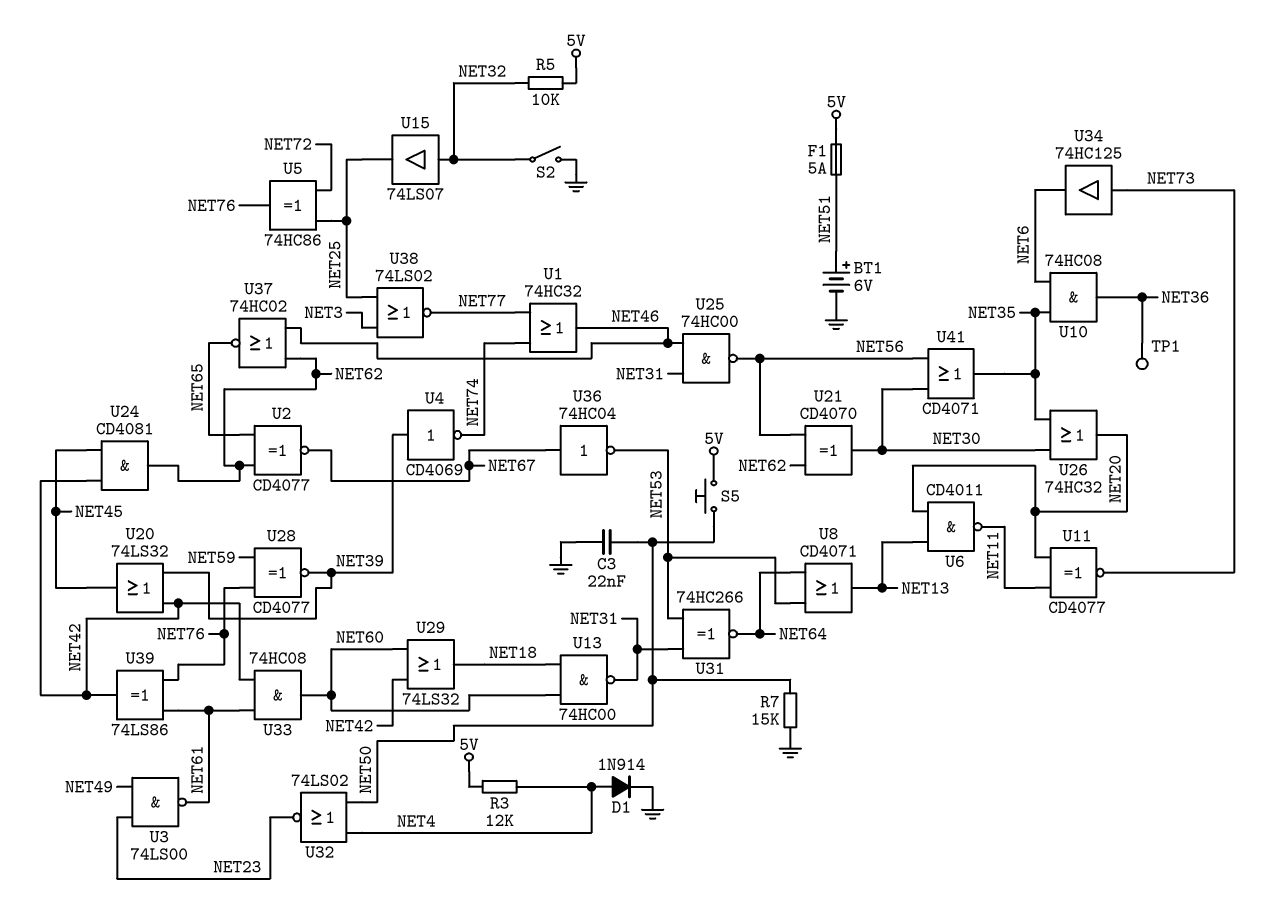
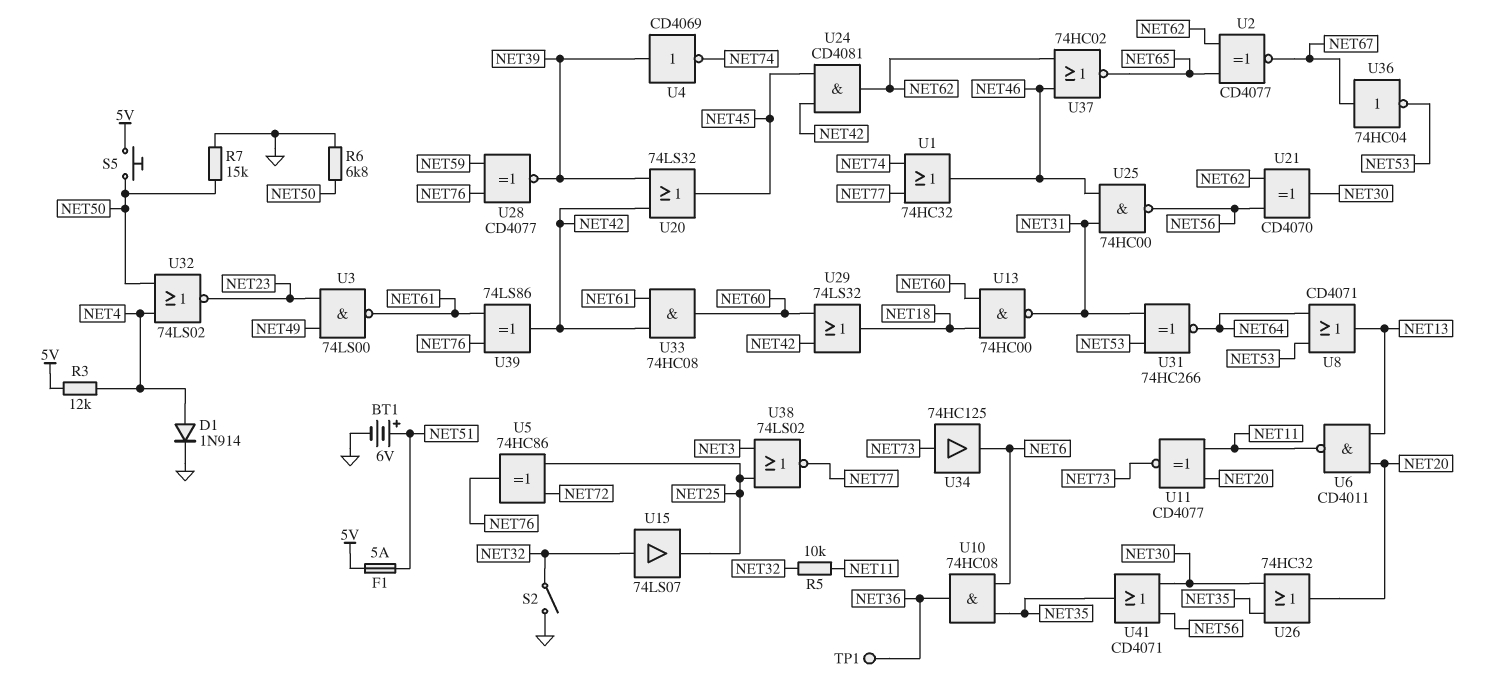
C3: 22nF (GND, NET50) -> none
R5: 10k (5V, NET32) -> 10k (NET11, NET32)
R6: none -> 6.8k (GND, NET50)

